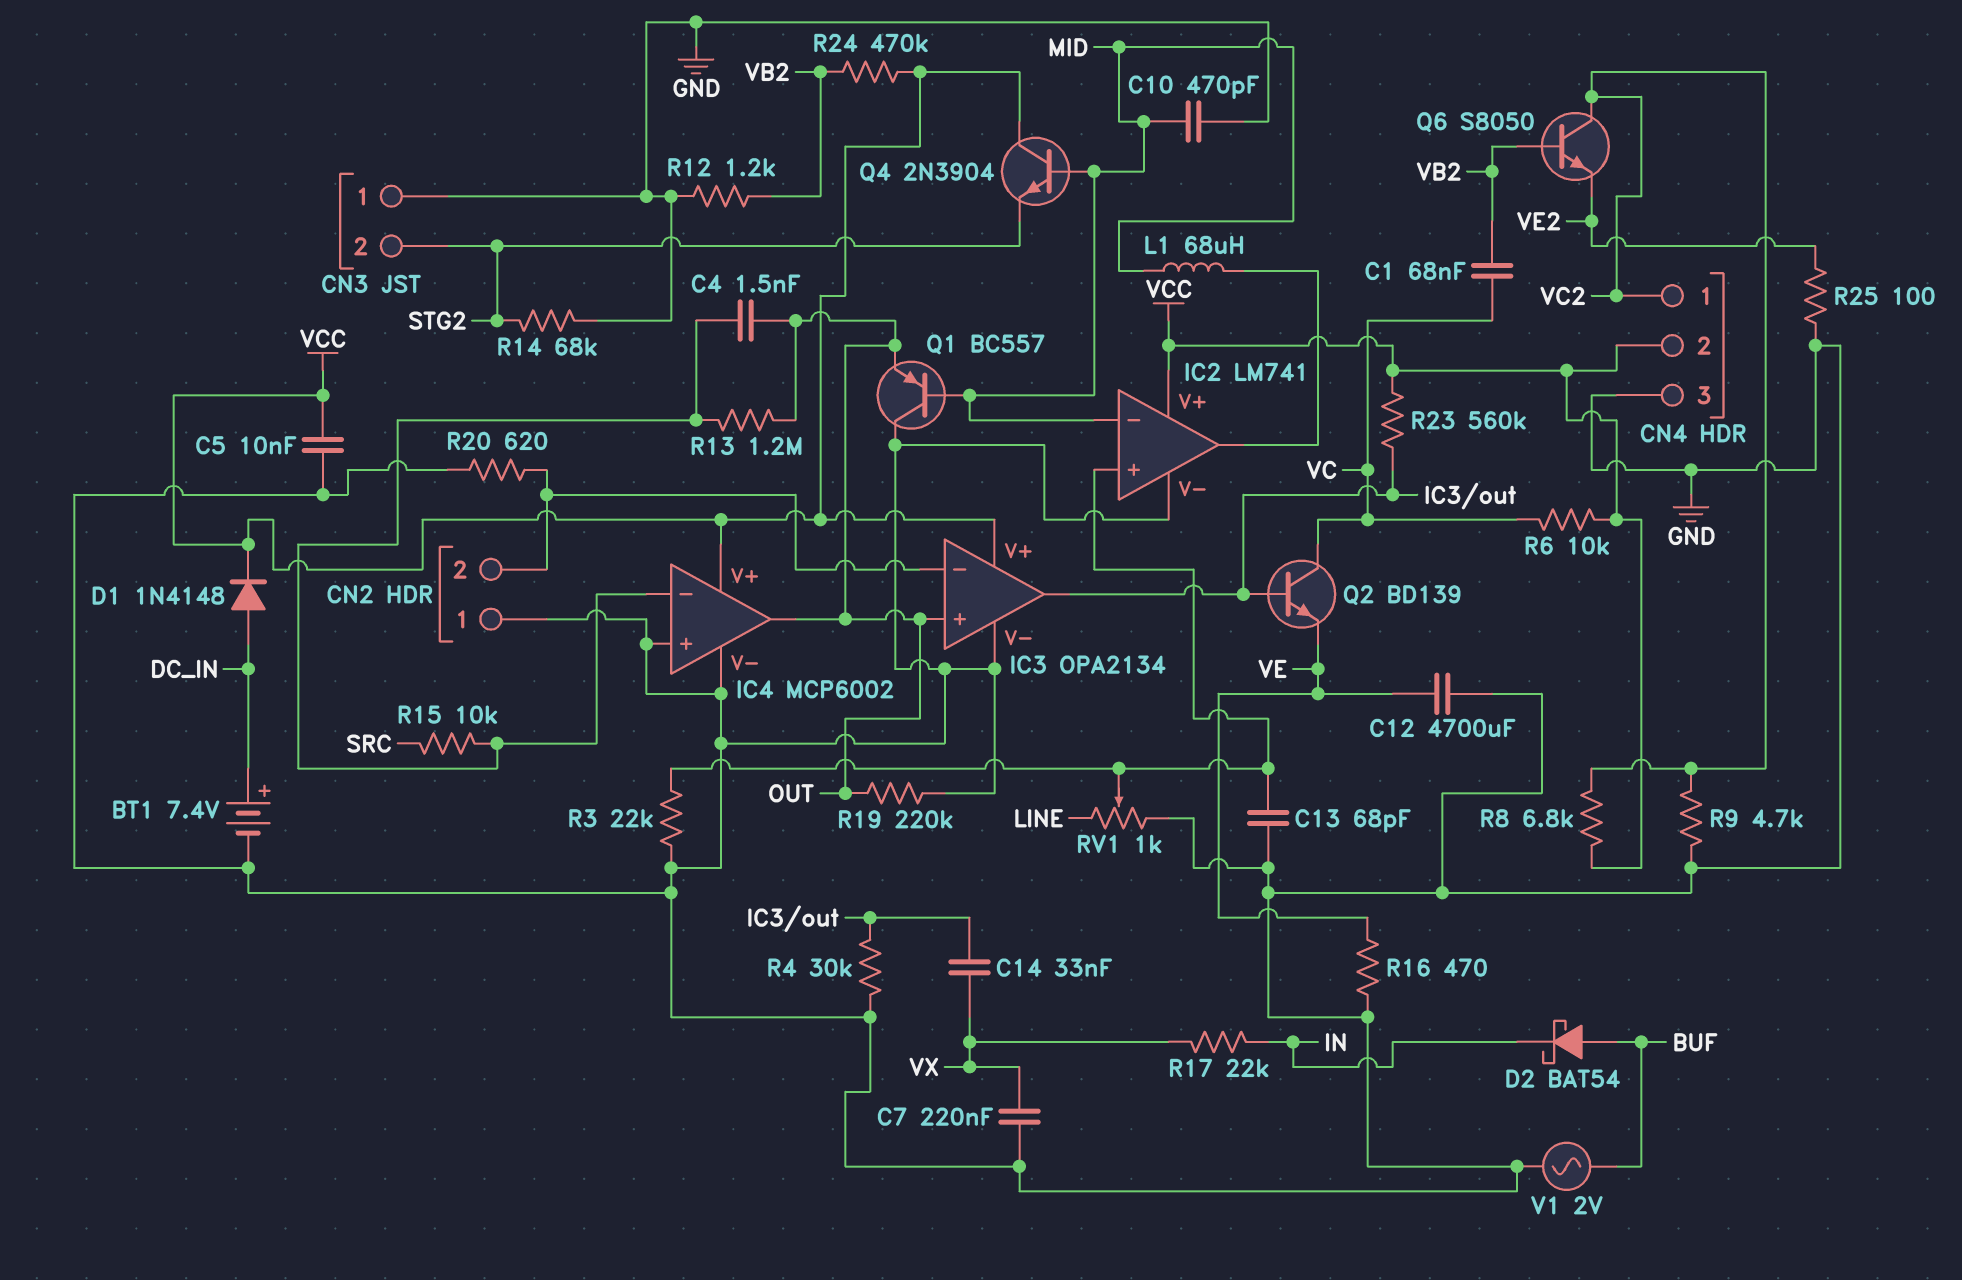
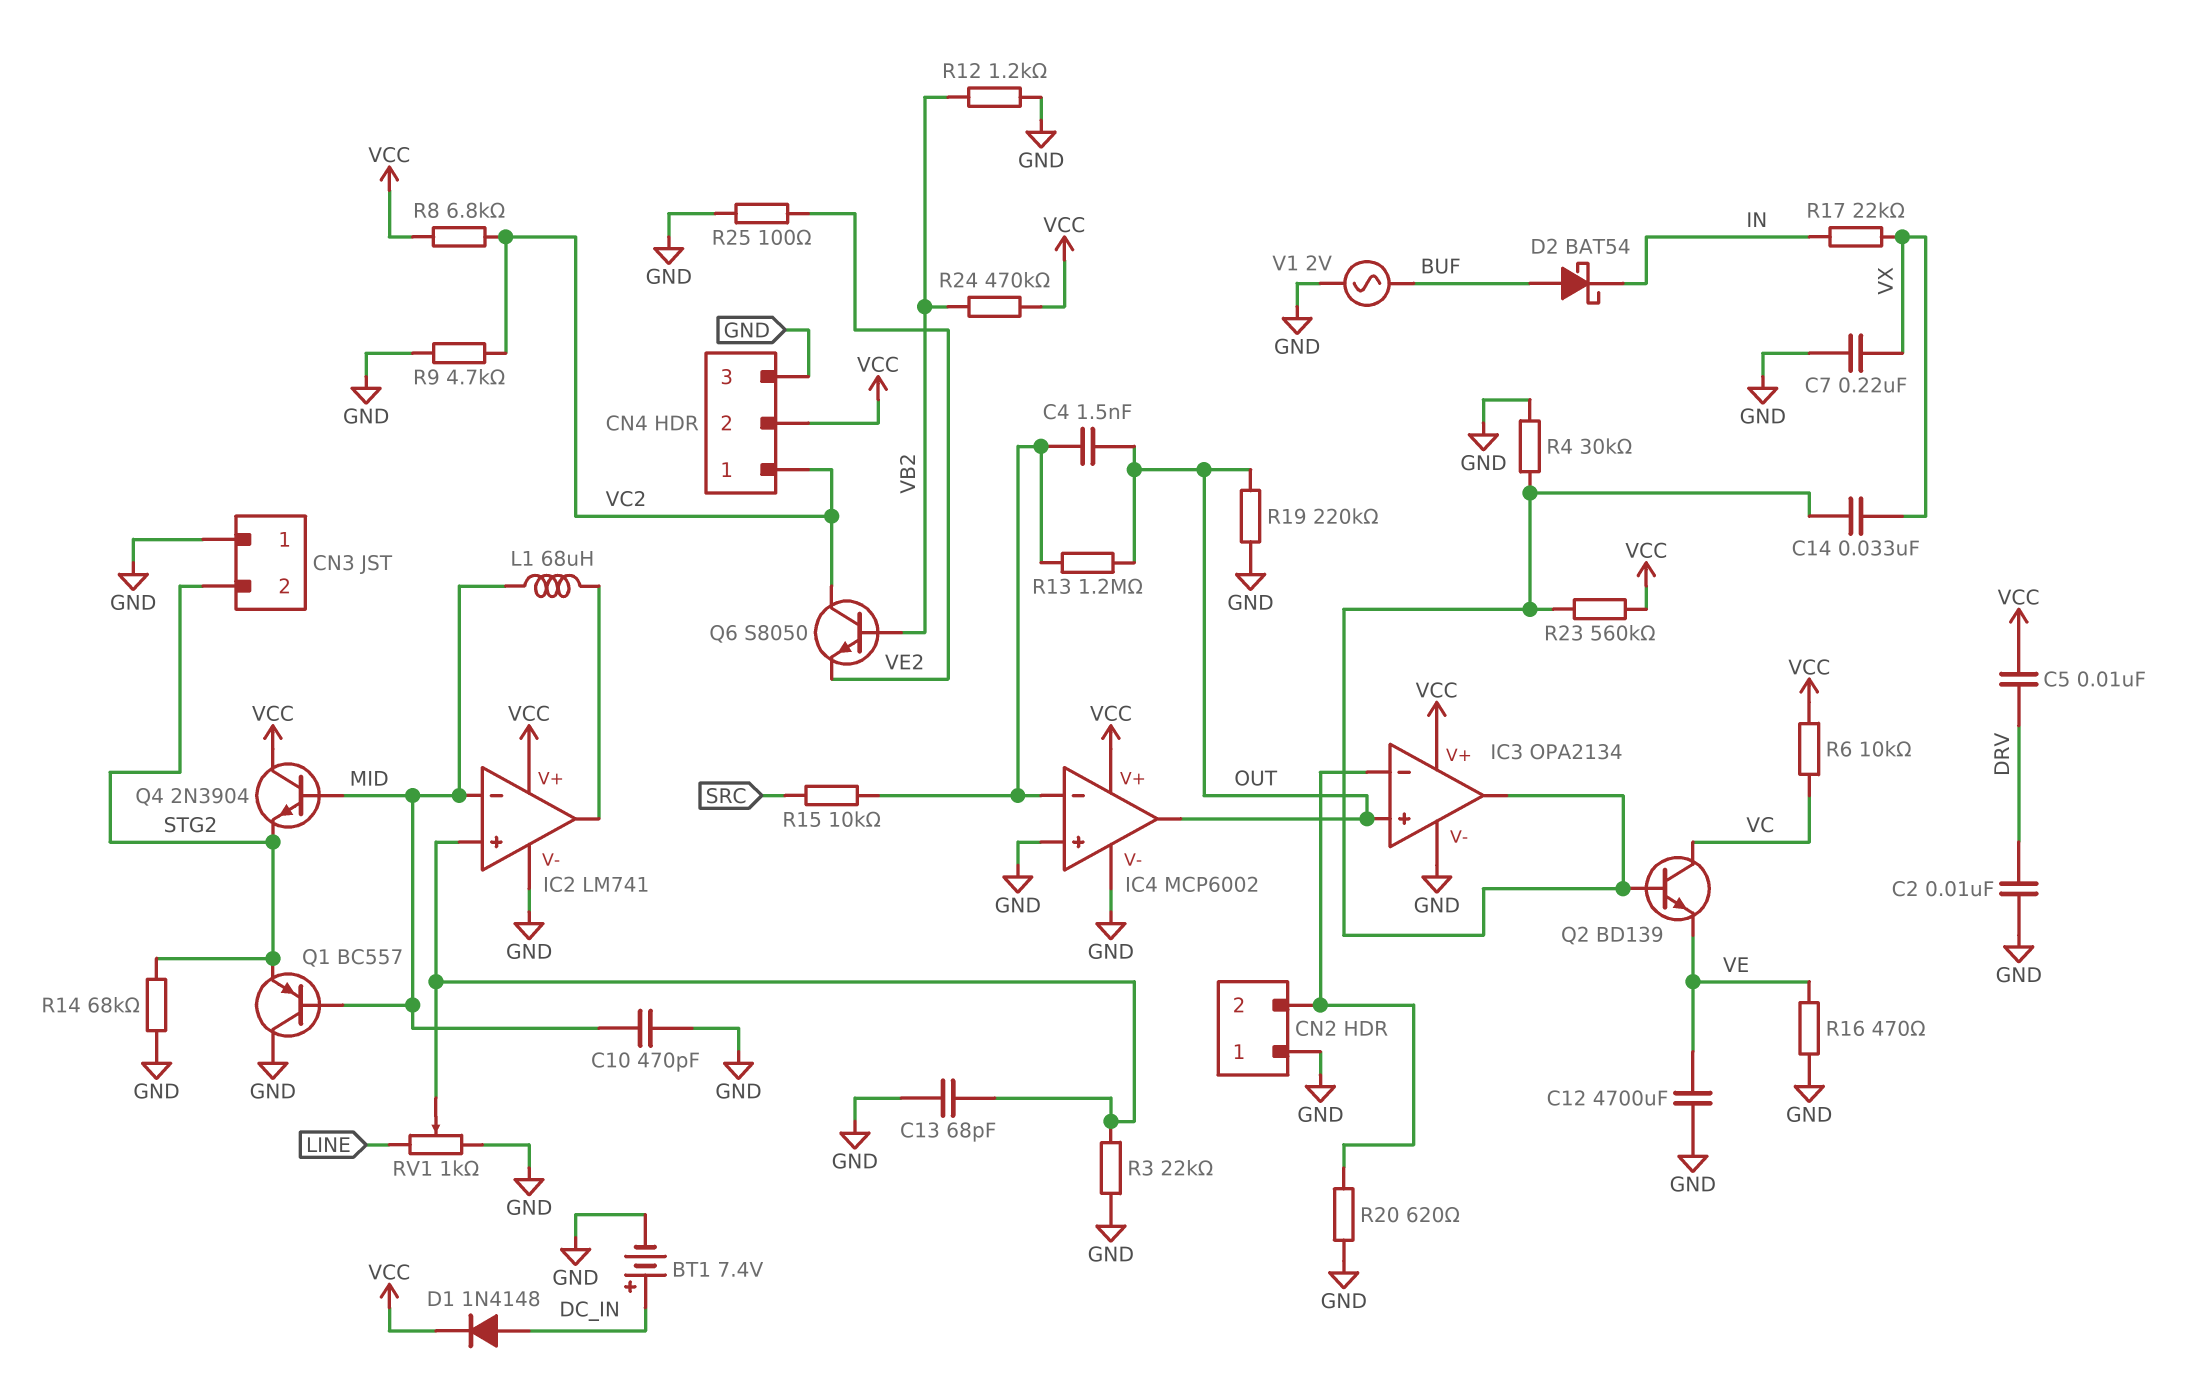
C1: 68nF (VB2, VC) -> none
C2: none -> 10nF (DRV, GND)
C5: 10nF (GND, VCC) -> 10nF (DRV, VCC)
Q1: PNP BC557 (B MID, C GND, E OUT) -> PNP BC557 (B MID, C GND, E STG2)

